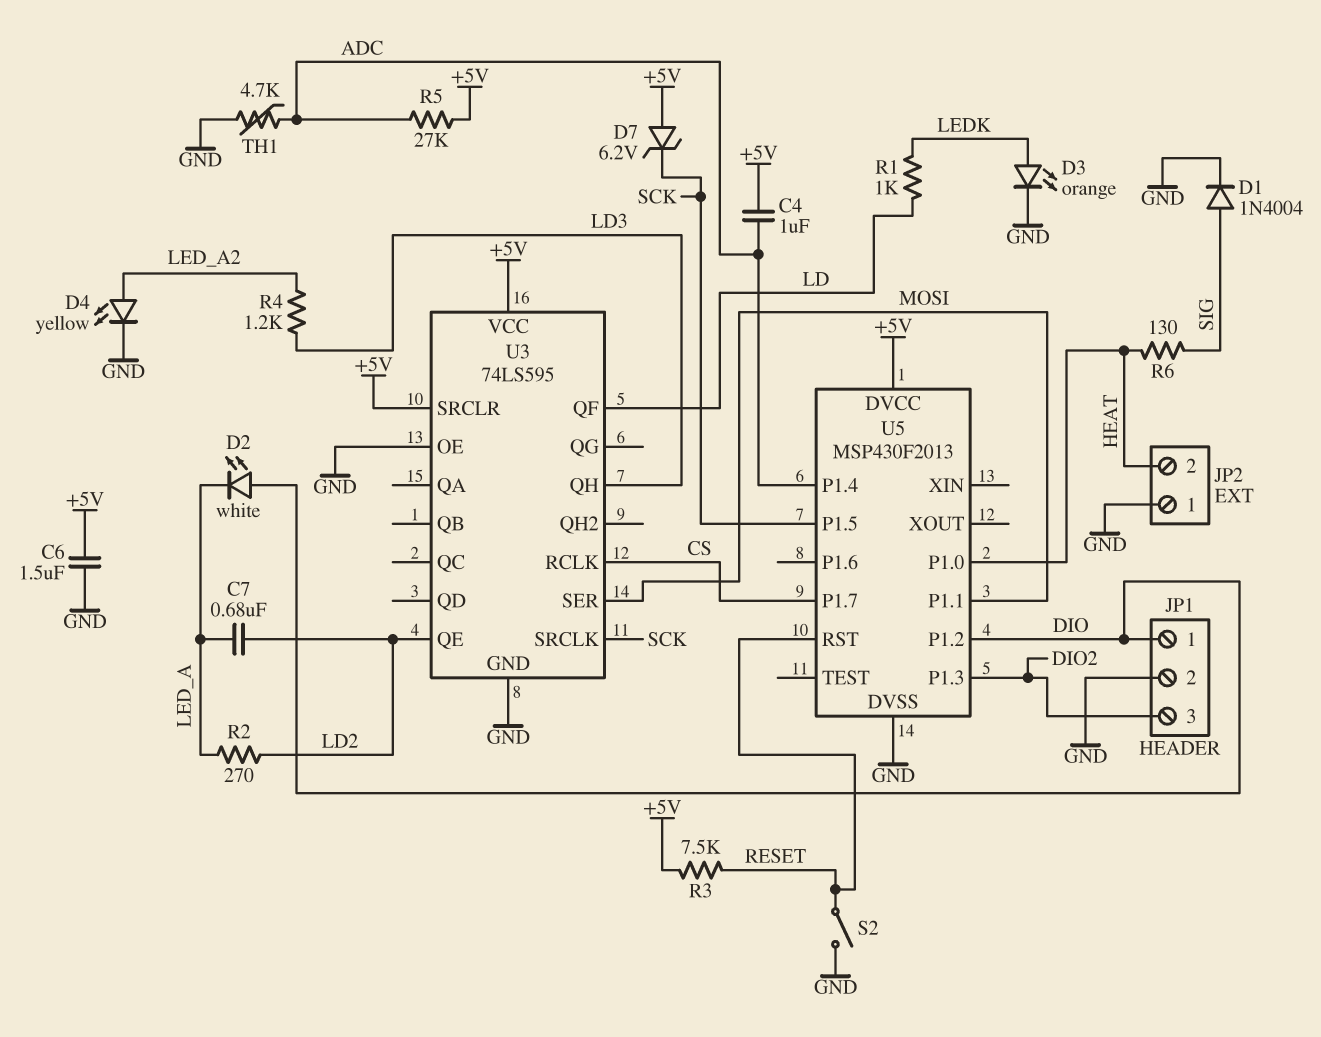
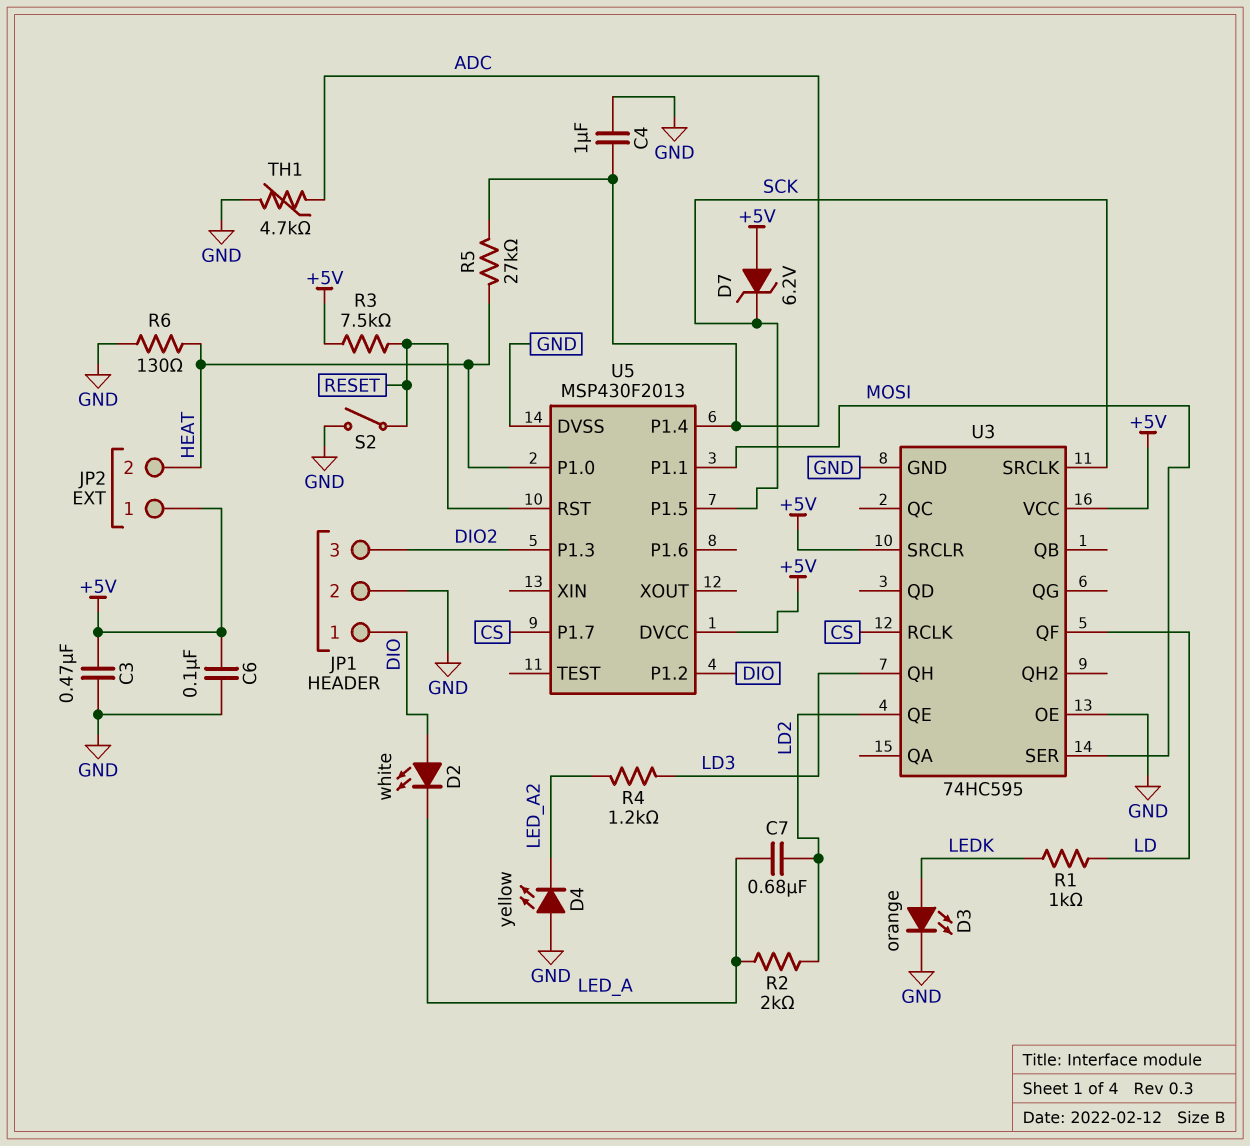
C3: none -> 470nF (+5V, GND)
C4: 1uF (+5V, ADC) -> 1uF (ADC, GND)
C6: 1.5uF (+5V, GND) -> 100nF (+5V, GND)
D1: diode 1N4004 (A SIG, K GND) -> none
D4: LED yellow (A LED_A2, K GND) -> LED yellow (A GND, K LED_A2)
JP2 pin 1: GND -> +5V
R2: 270 (LD2, LED_A) -> 2k (LD2, LED_A)
R5: 27k (+5V, ADC) -> 27k (ADC, HEAT)
R6: 130 (HEAT, SIG) -> 130 (GND, HEAT)
U3: 74LS595 -> 74HC595

